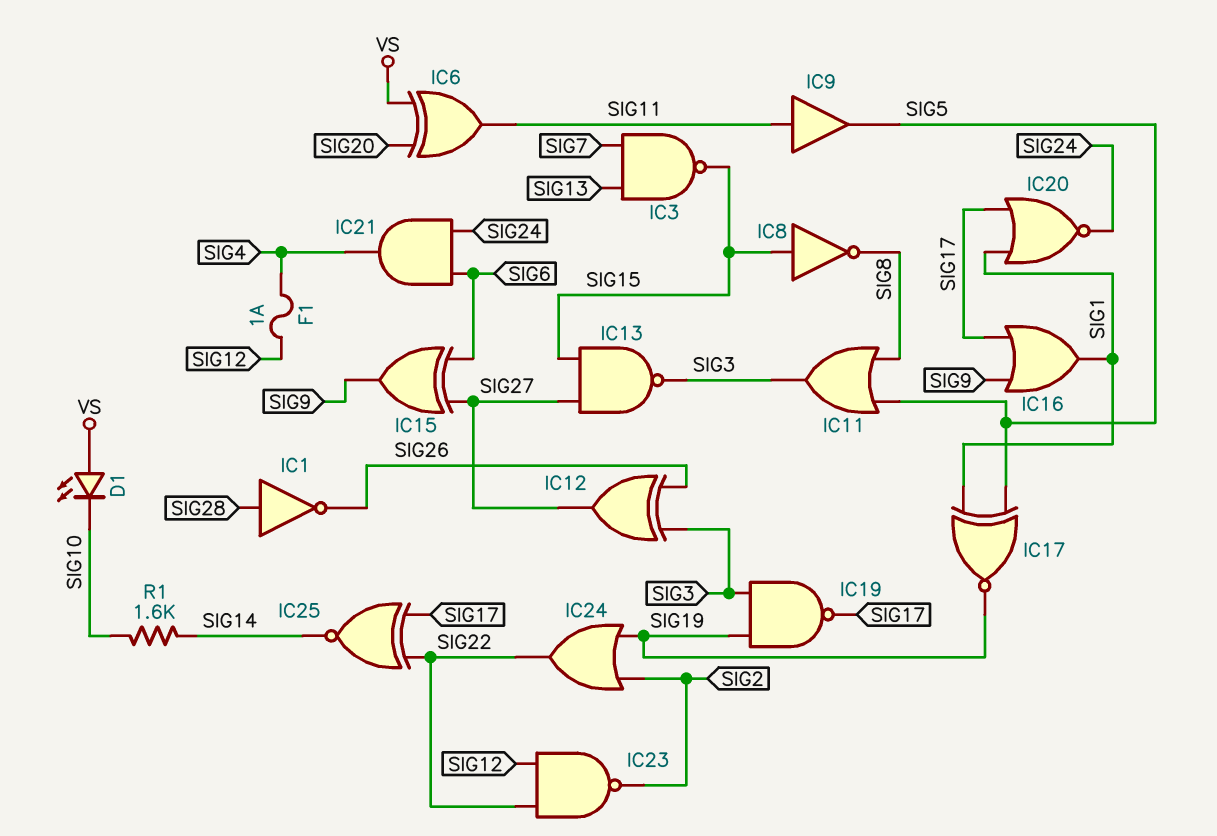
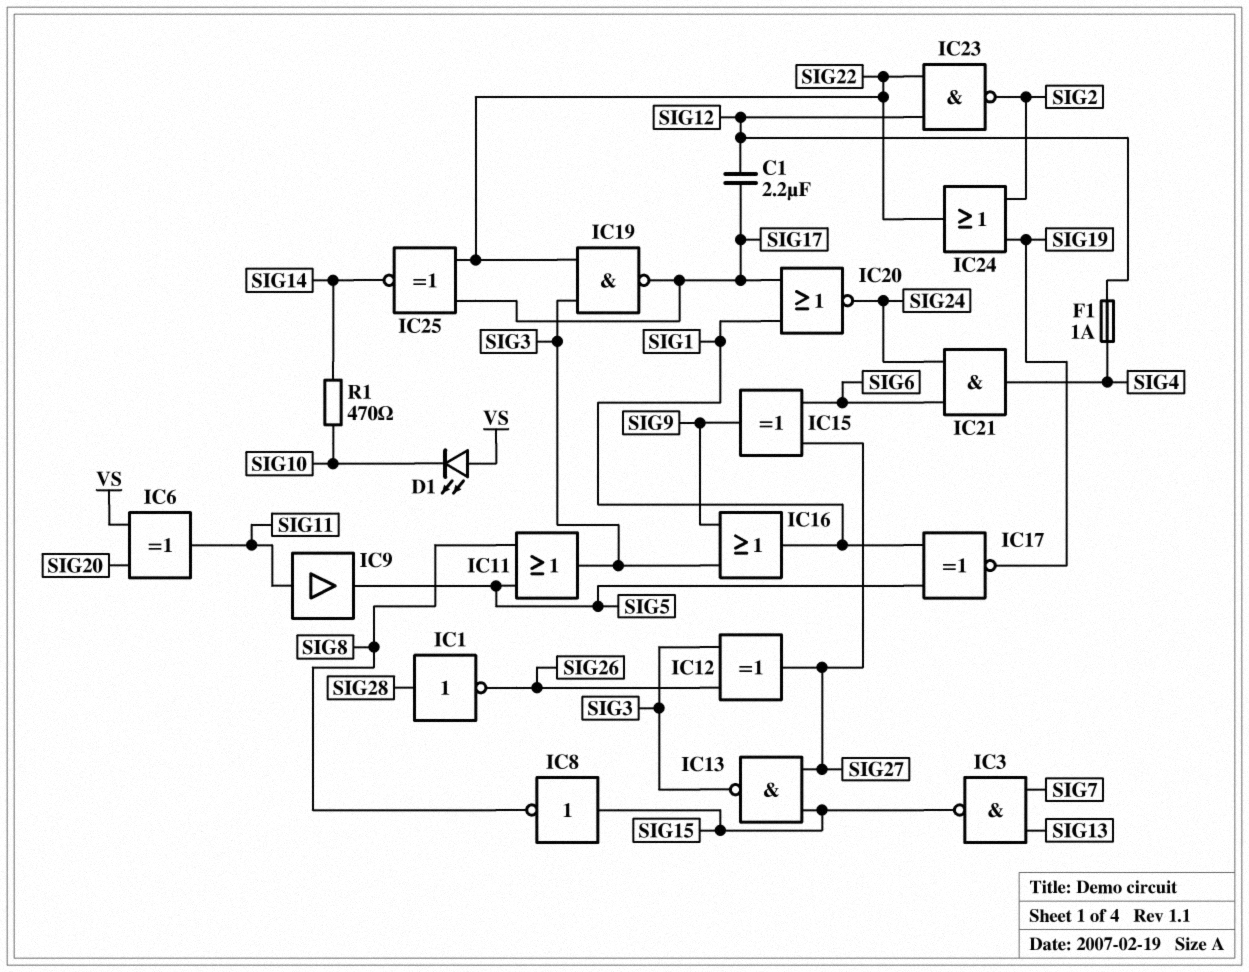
C1: none -> 2.2uF (SIG12, SIG17)
IC16: OR (in SIG9, in SIG17, out SIG1) -> OR (in SIG3, in SIG9, out SIG1)
IC19: NAND (in SIG3, in SIG19, out SIG17) -> NAND (in SIG3, in SIG22, out SIG17)
R1: 1.6k (SIG10, SIG14) -> 470 (SIG10, SIG14)

